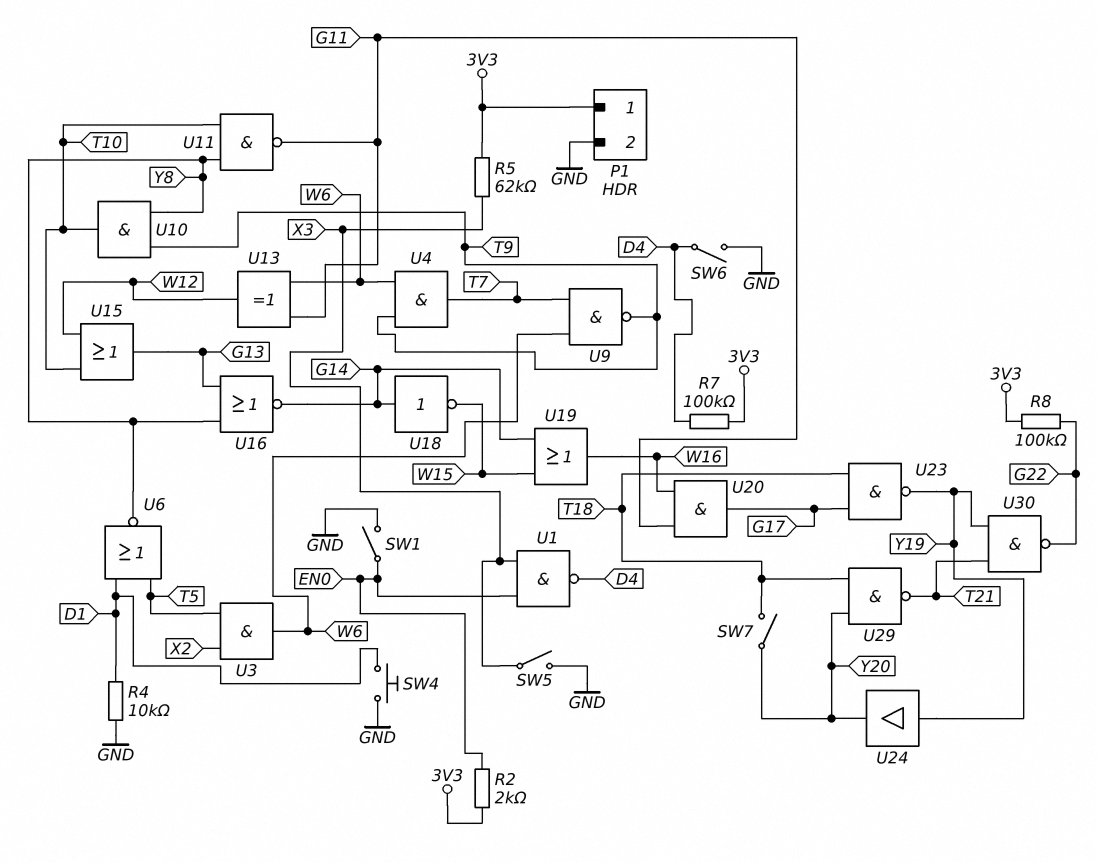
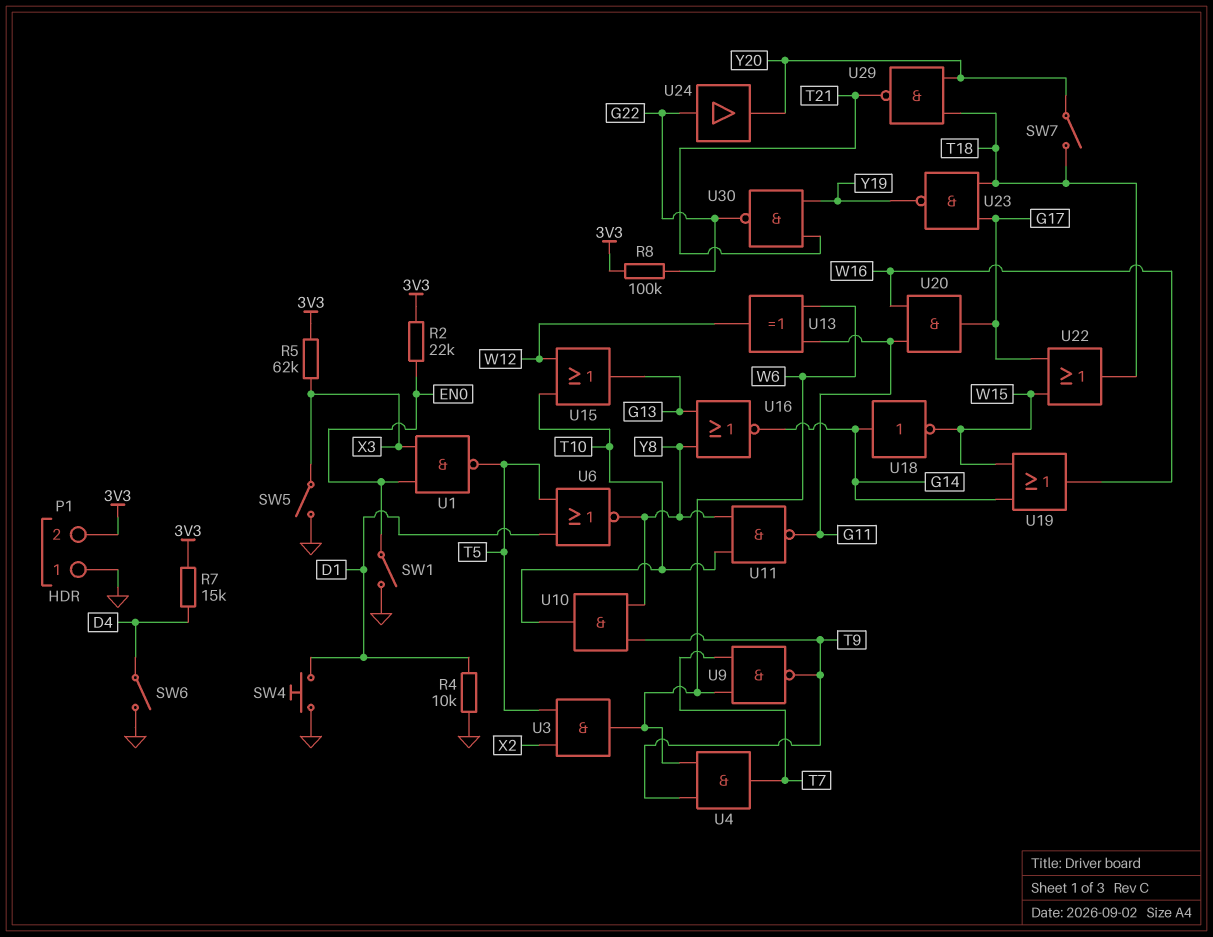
P1 pin 1: 3V3 -> GND
P1 pin 2: GND -> 3V3
R2: 2k (3V3, EN0) -> 22k (3V3, EN0)
R7: 100k (3V3, D4) -> 15k (3V3, D4)
U1: NAND (in EN0, in X3, out D4) -> NAND (in EN0, in X3, out T5)
U22: none -> OR (in G17, in W15, out T18)
U24: buffer (in Y19, out Y20) -> buffer (in G22, out Y20)

